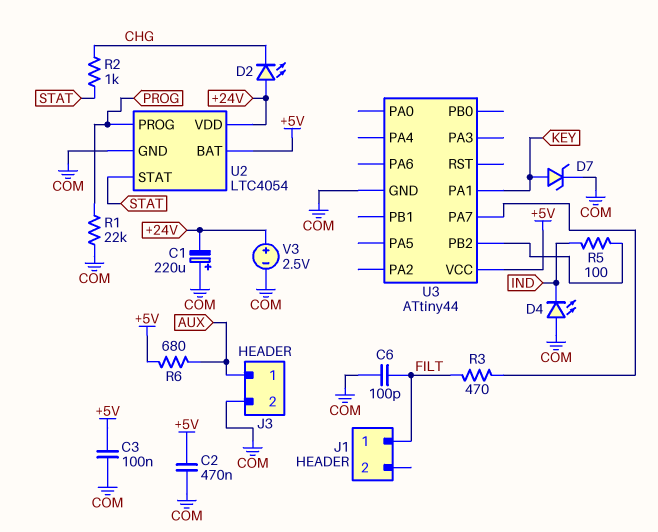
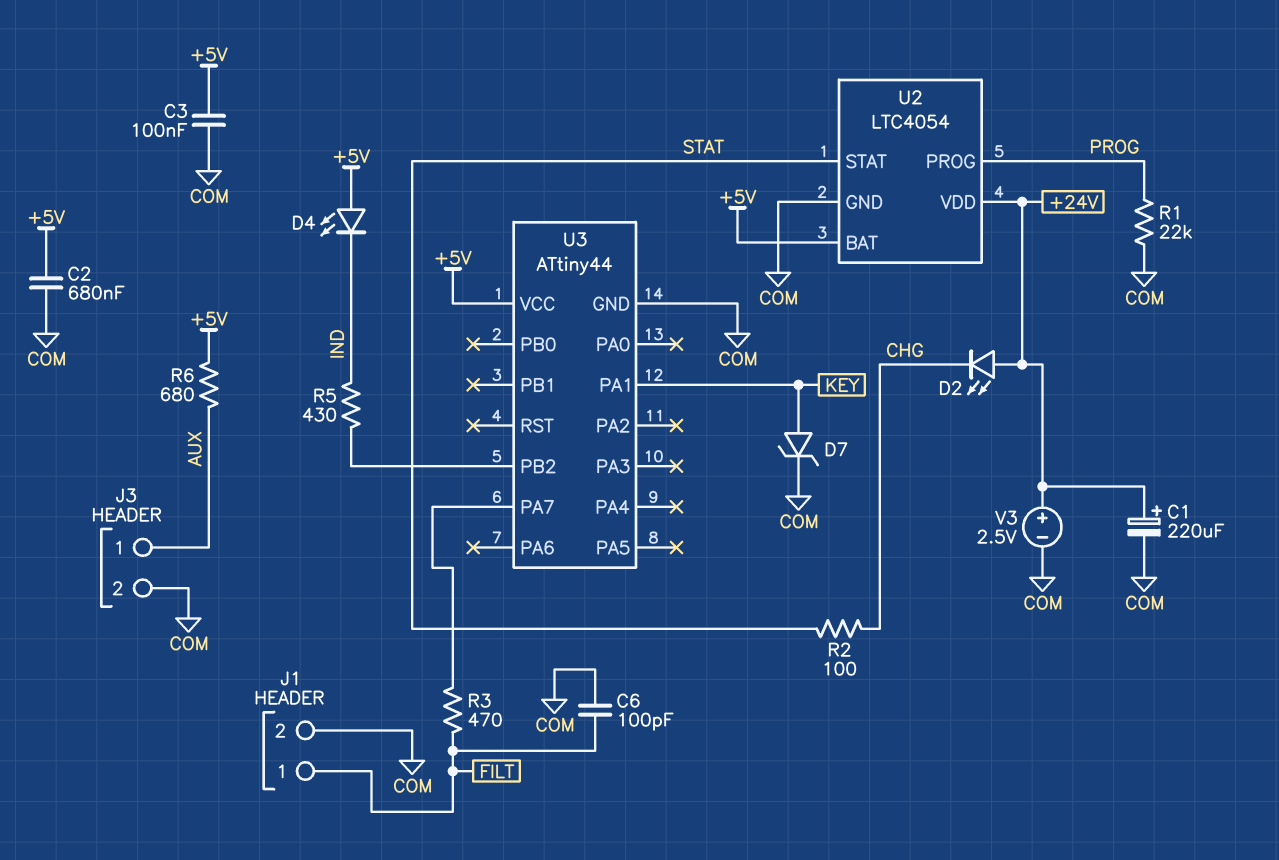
C1: 220uF (plus COM, minus +24V) -> 220uF (plus +24V, minus COM)
C2: 470nF (+5V, COM) -> 680nF (+5V, COM)
D4: LED (A COM, K IND) -> LED (A +5V, K IND)
J1 pin 2: none -> COM
R2: 1k (CHG, STAT) -> 100 (CHG, STAT)
R5: 100 (IND, U3/PB2) -> 430 (IND, U3/PB2)

